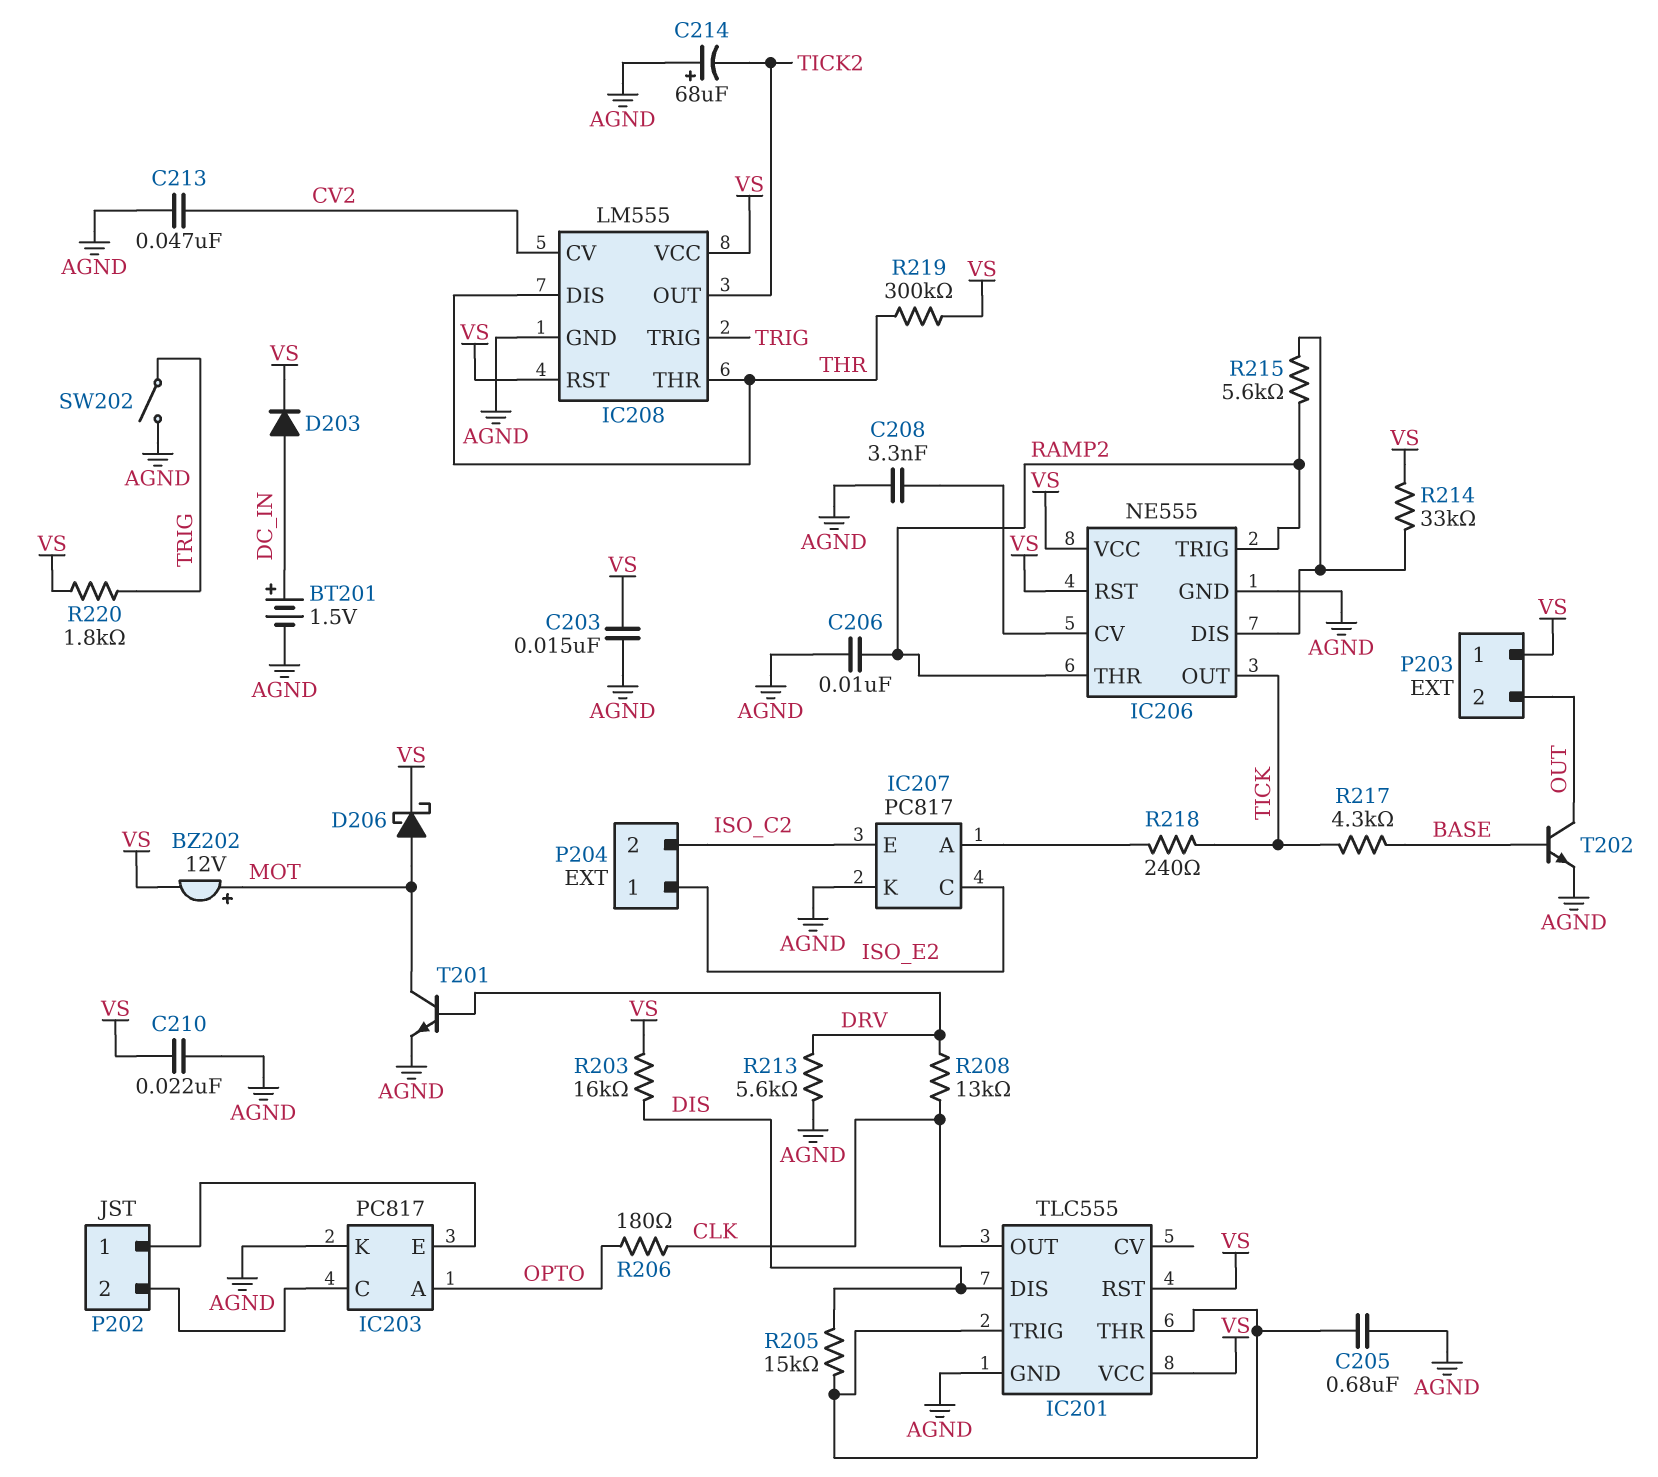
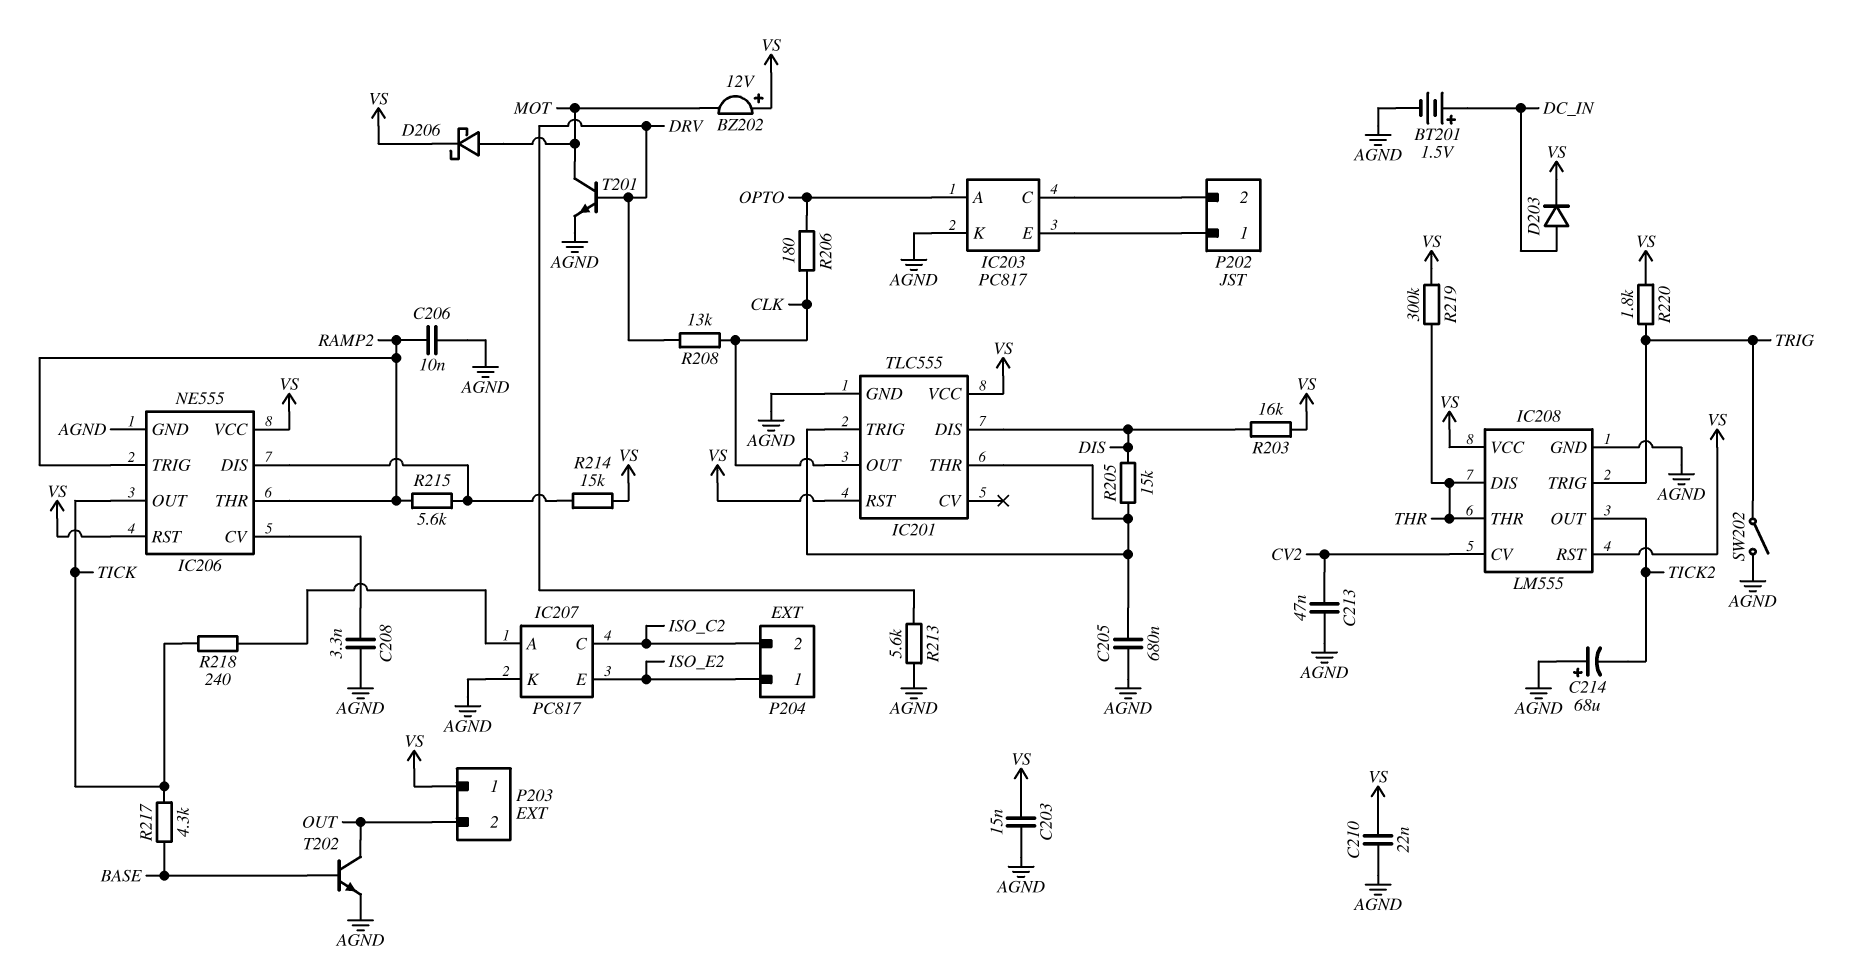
BZ202: buzzer 12V (plus MOT, minus VS) -> buzzer 12V (plus VS, minus MOT)
IC207 pin C: ISO_E2 -> ISO_C2
IC207 pin E: ISO_C2 -> ISO_E2
R214: 33k (IC206/DIS, VS) -> 15k (IC206/DIS, VS)

